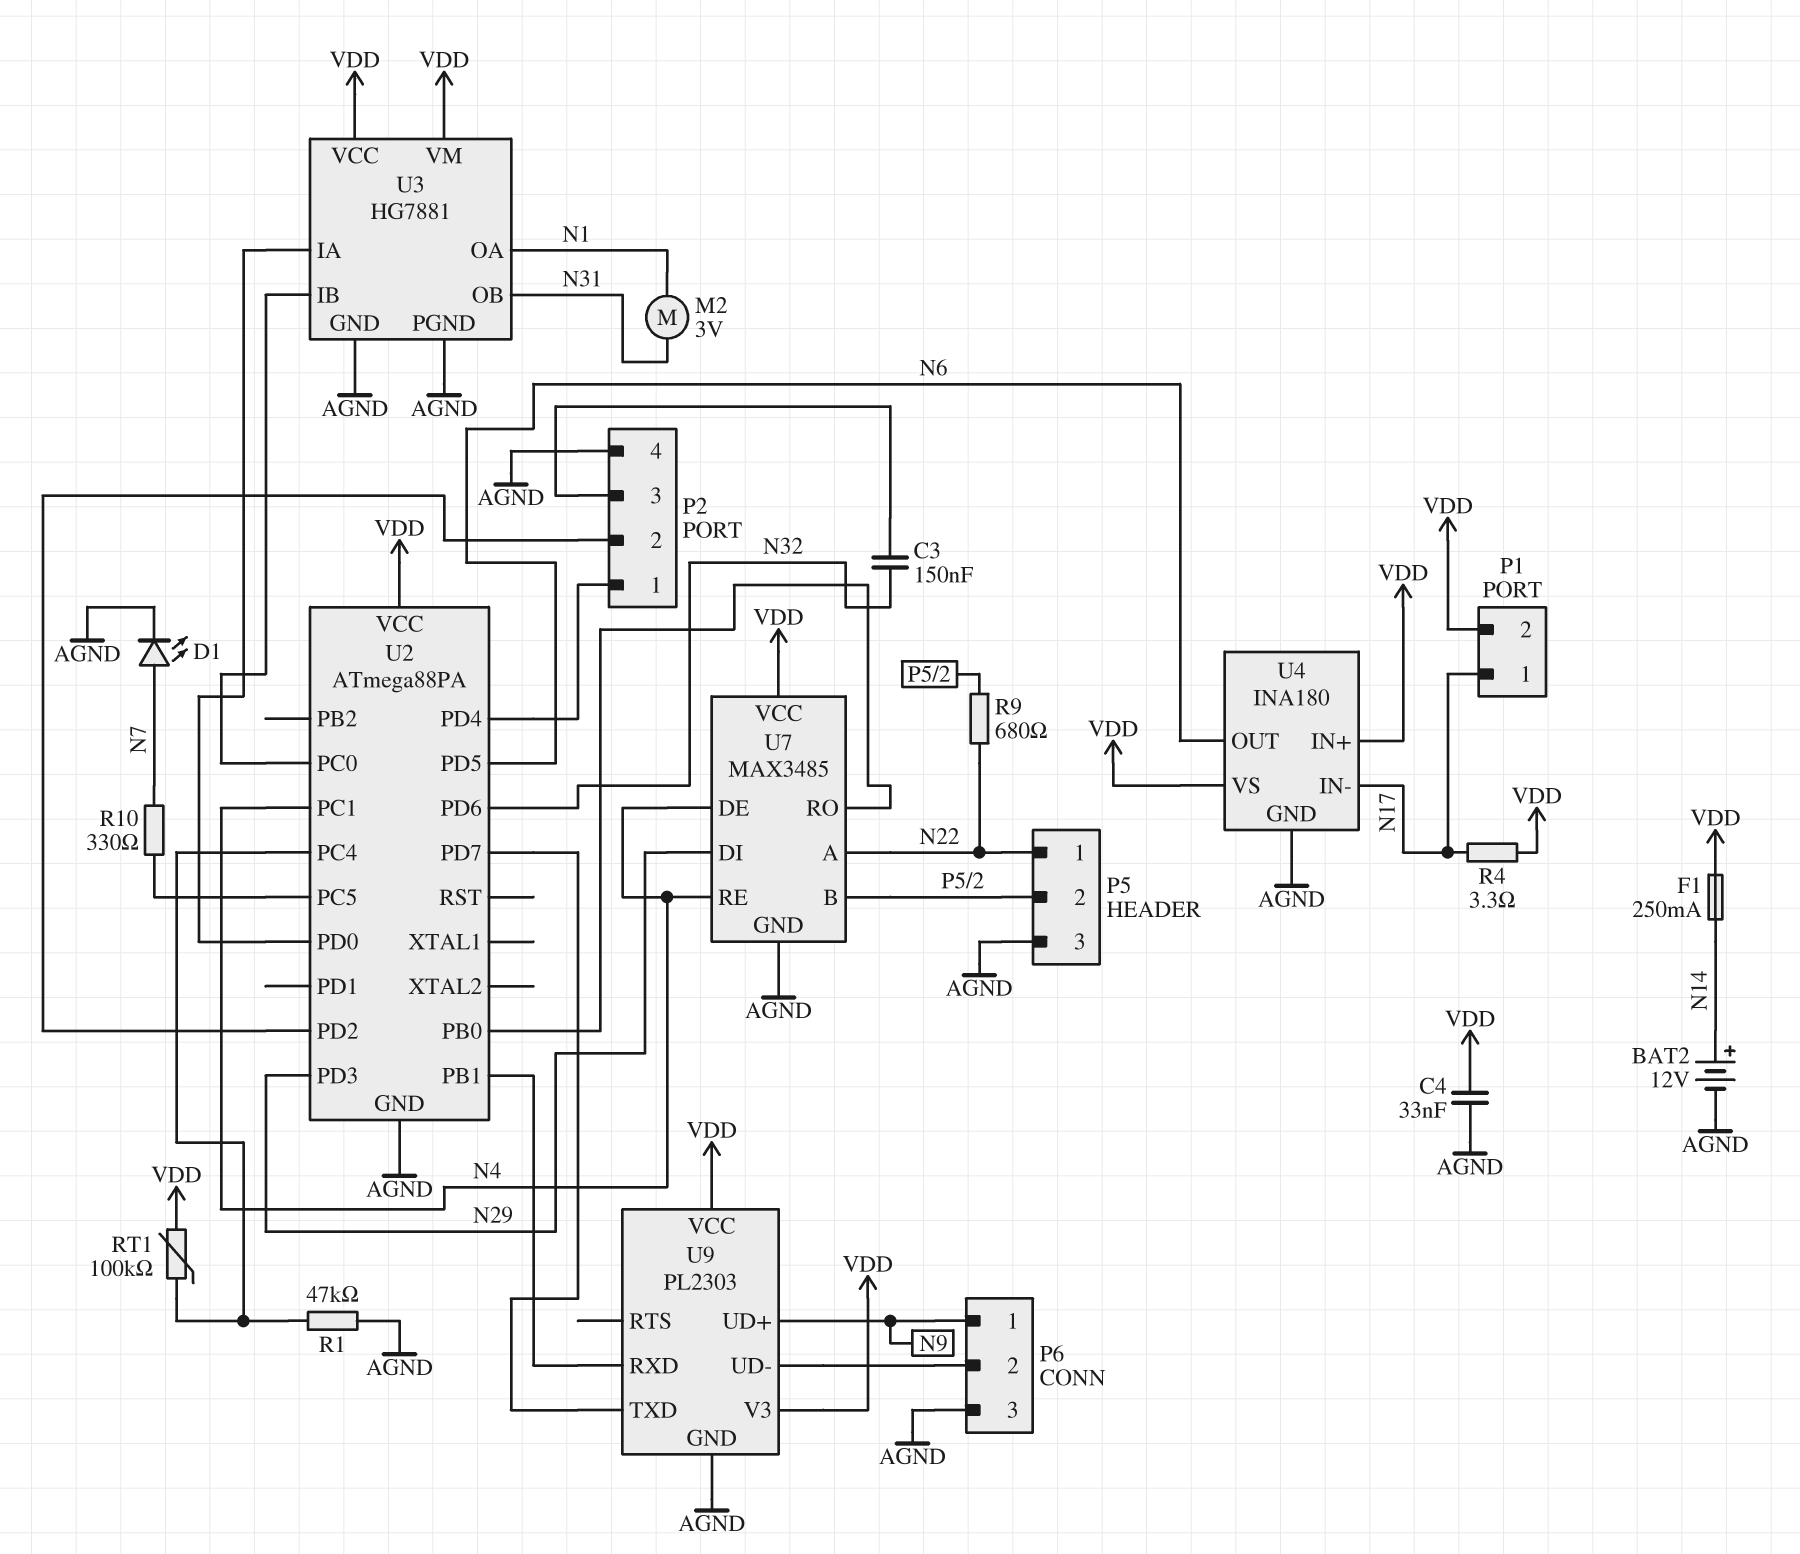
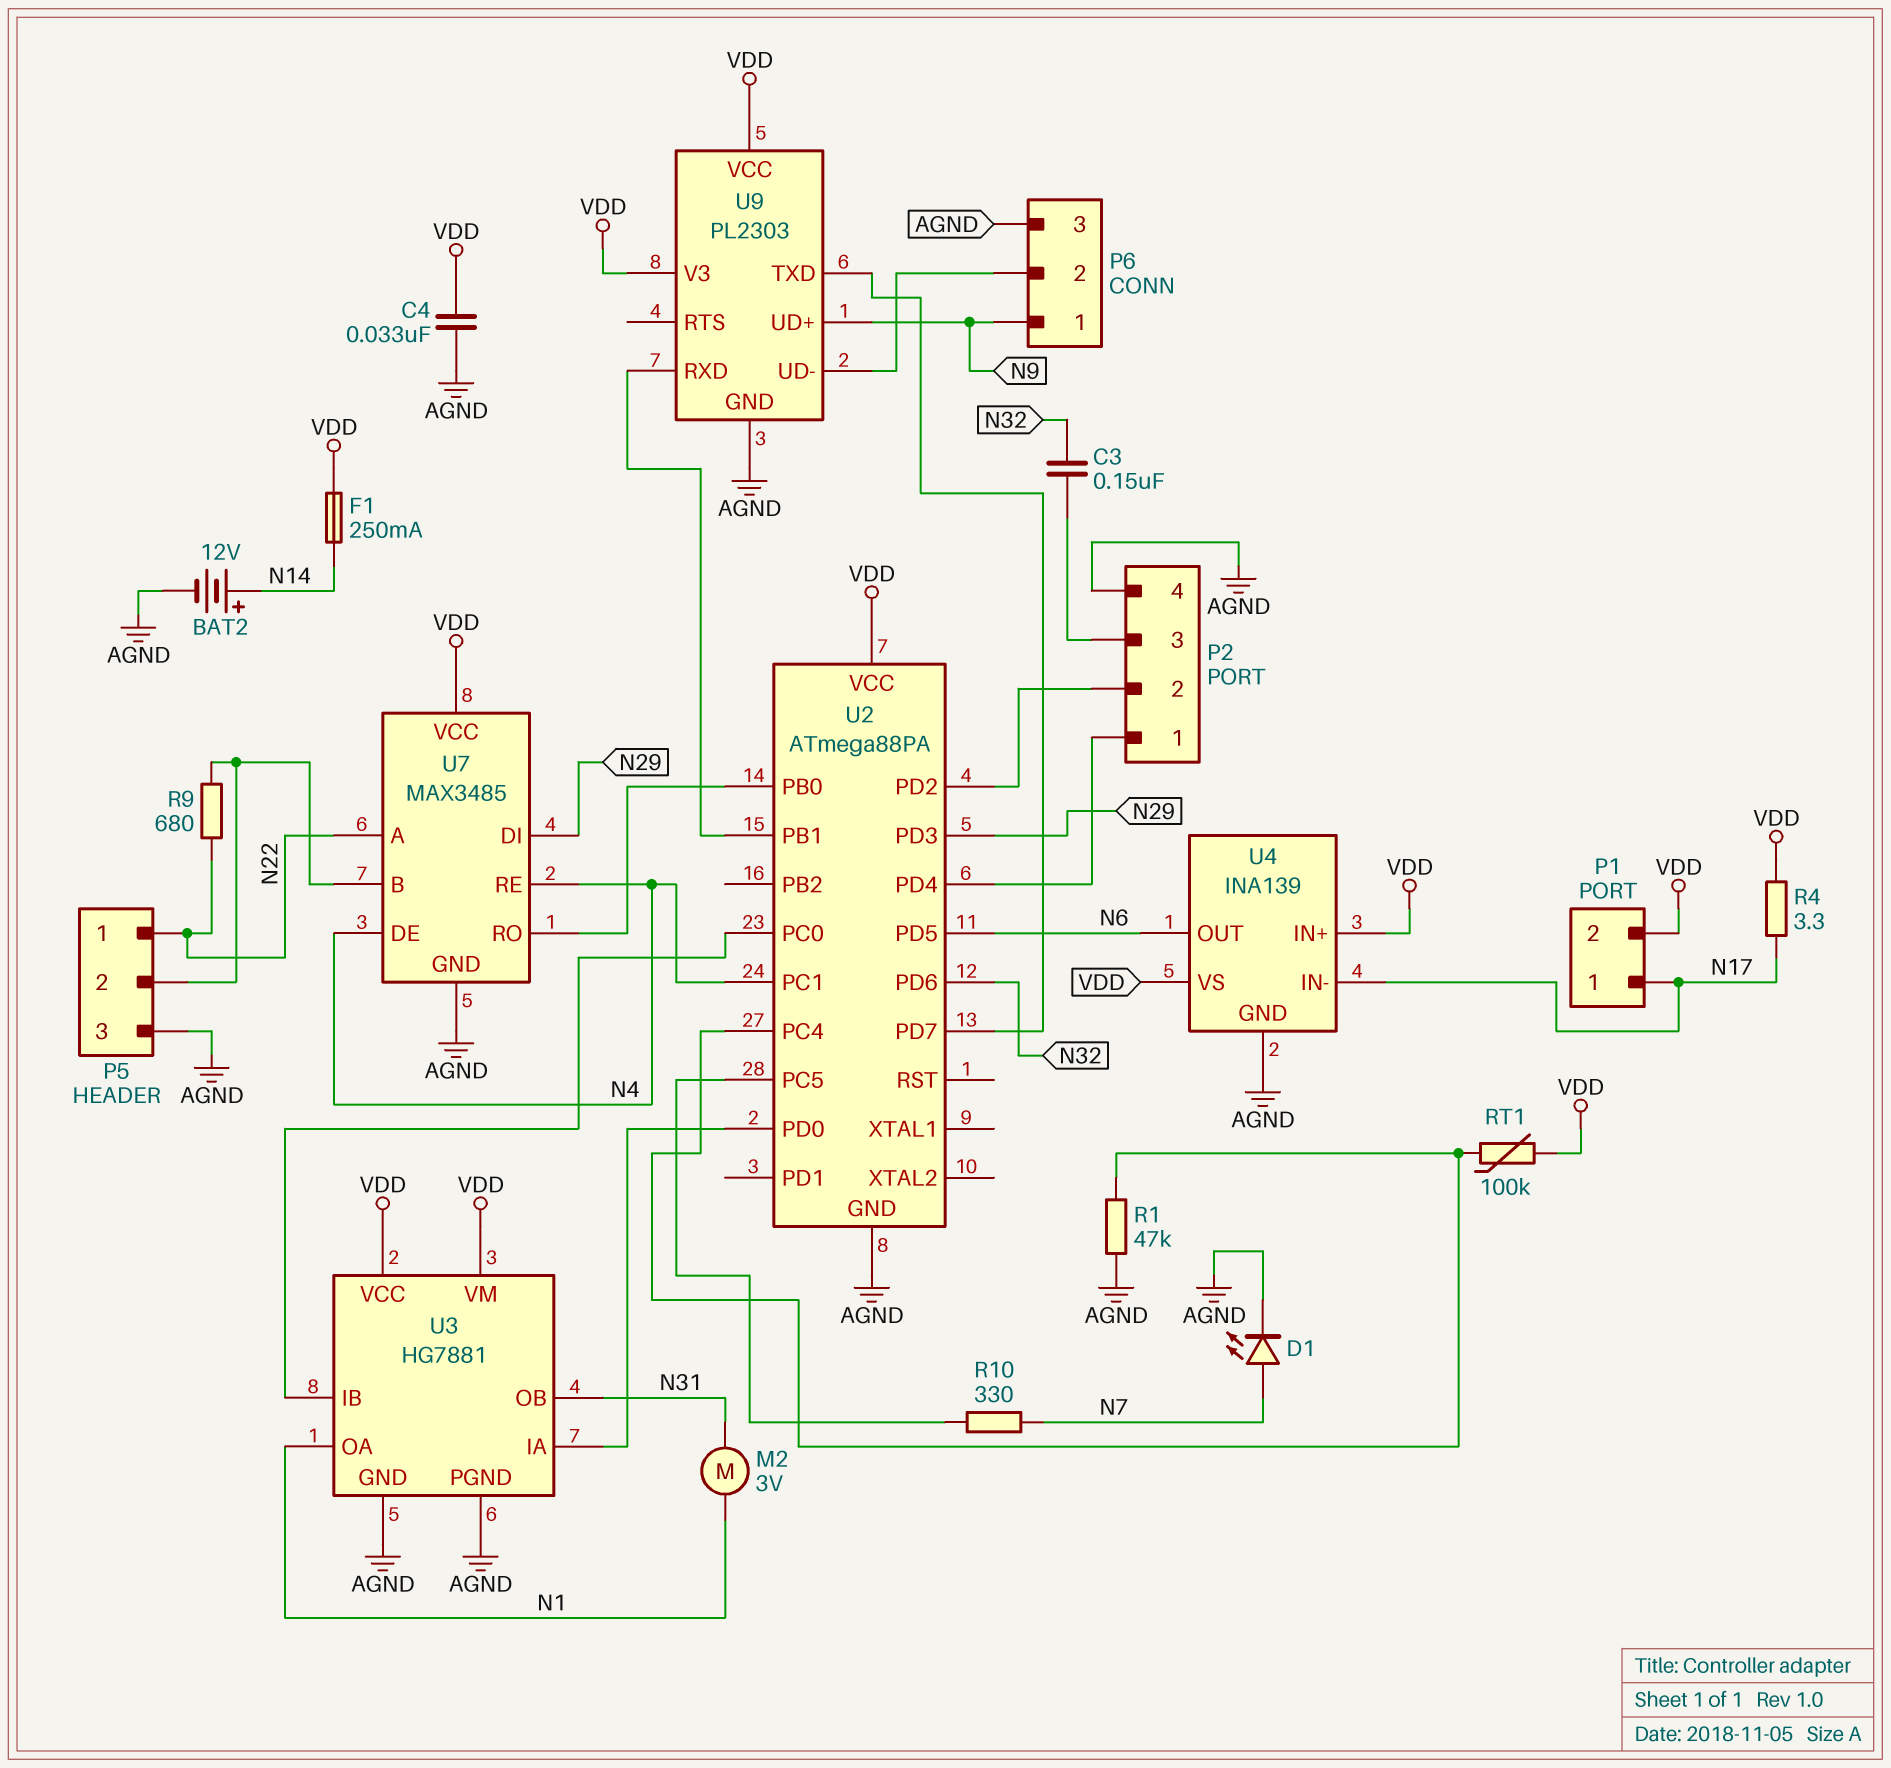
U4: INA180 -> INA139

